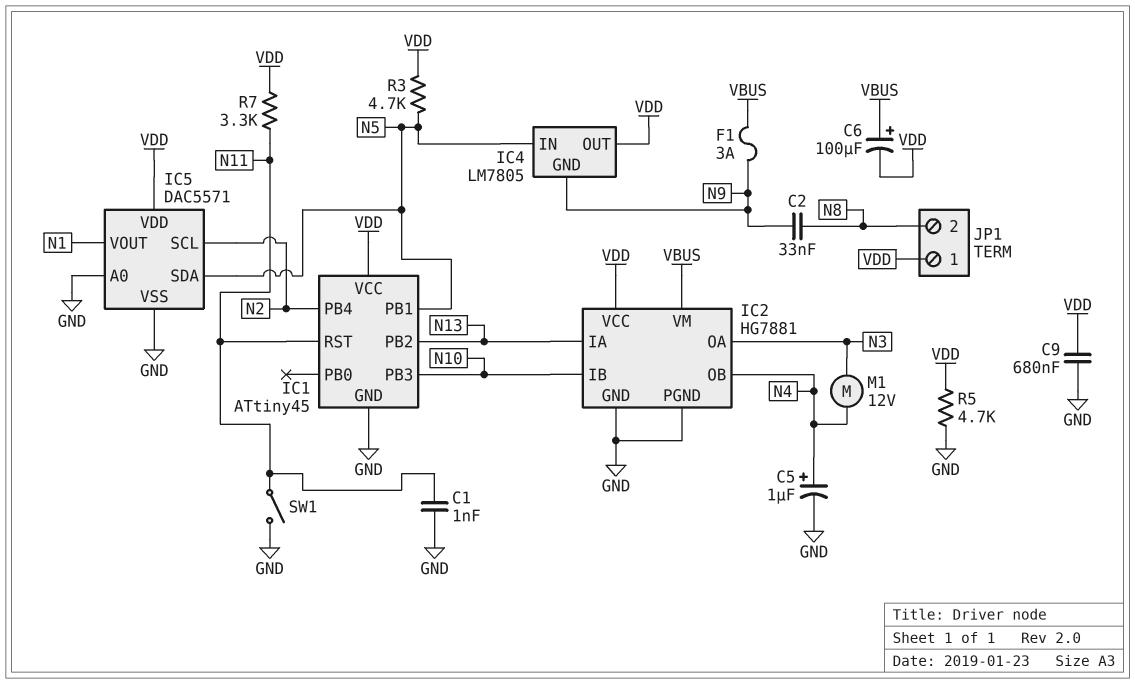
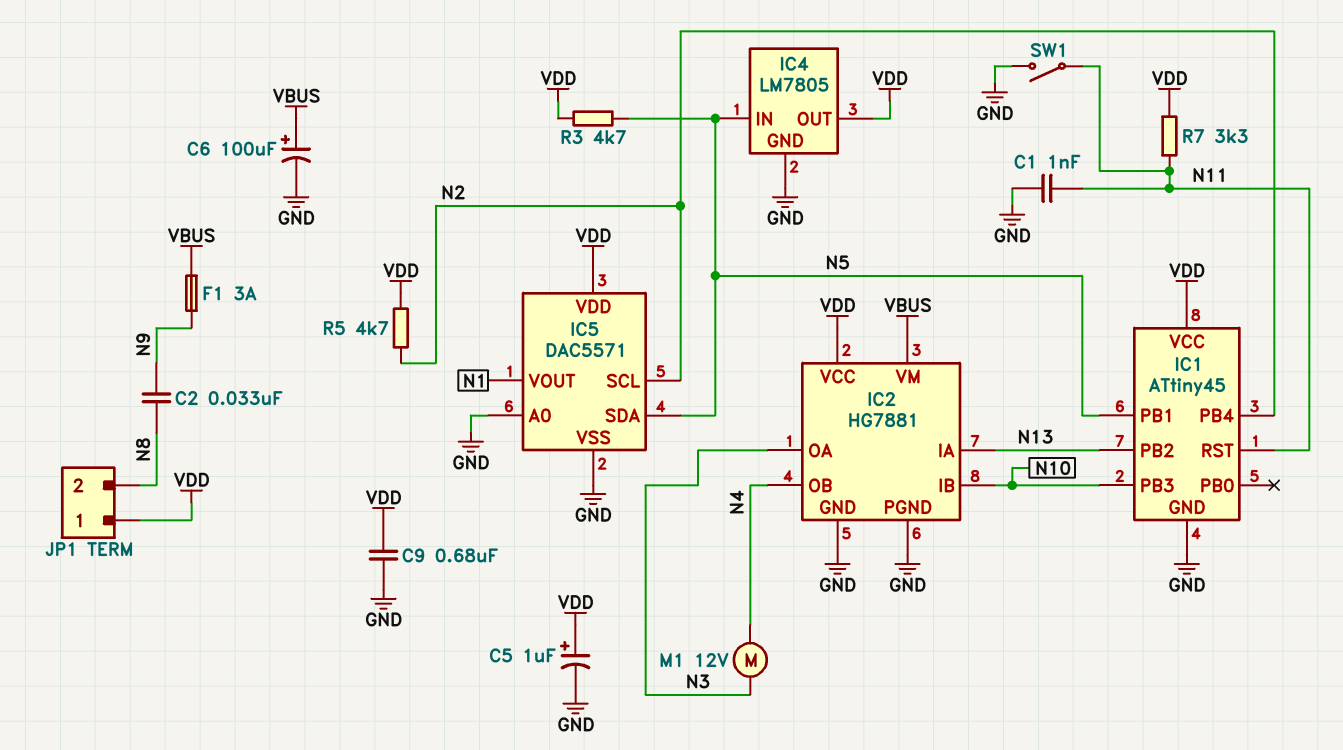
C5: 1uF (plus N4, minus GND) -> 1uF (plus VDD, minus GND)
C6: 100uF (plus VBUS, minus VDD) -> 100uF (plus VBUS, minus GND)
IC4 pin GND: N9 -> GND
R5: 4.7k (GND, VDD) -> 4.7k (N2, VDD)

